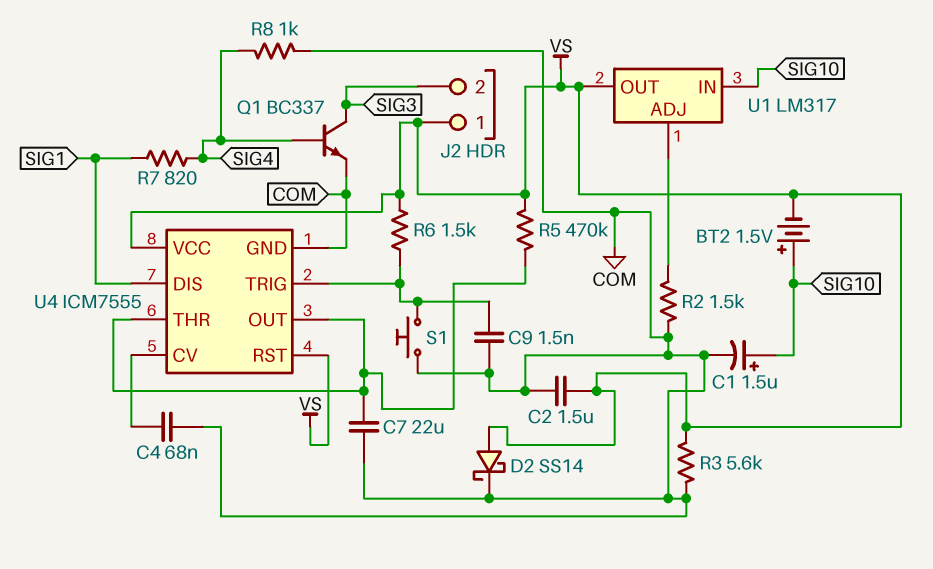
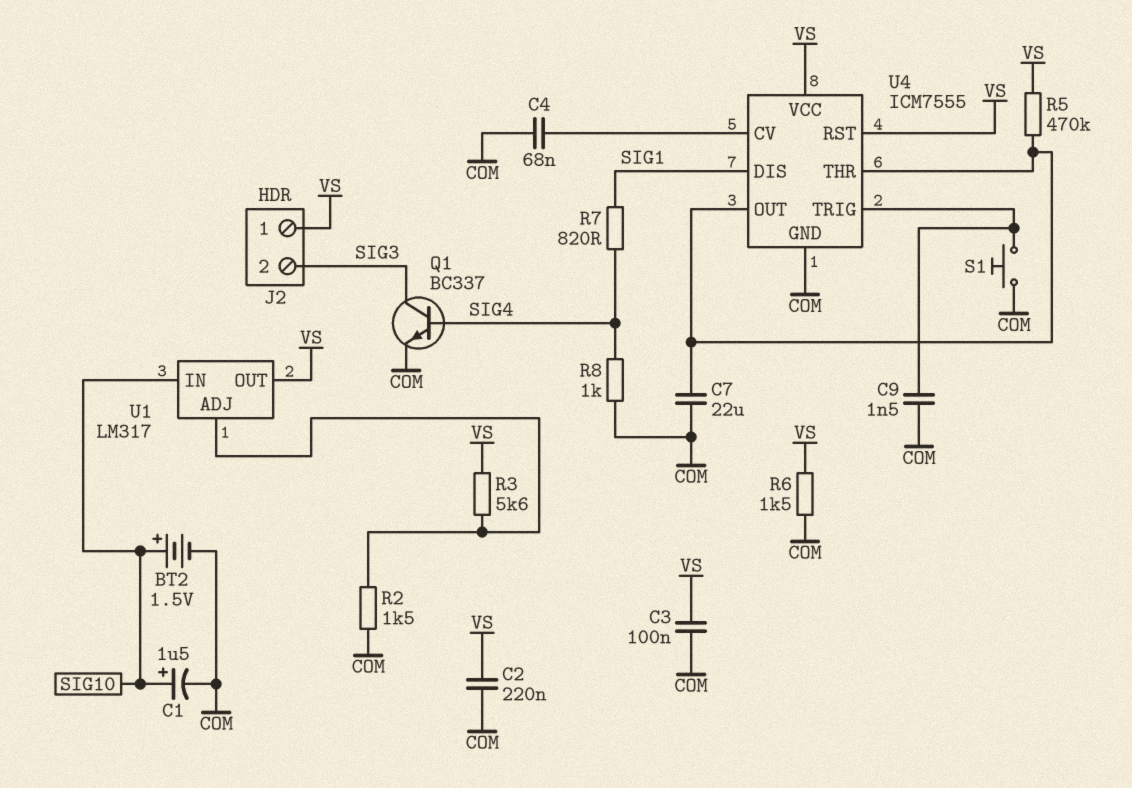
BT2: 1.5V (plus SIG10, minus VS) -> 1.5V (plus SIG10, minus COM)
C2: 1.5uF (COM, VS) -> 220nF (COM, VS)
C3: none -> 100nF (COM, VS)
D2: schottky SS14 (A VS, K COM) -> none
R3: 5.6k (COM, VS) -> 5.6k (U1/ADJ, VS)
R6: 1.5k (U4/TRIG, VS) -> 1.5k (COM, VS)

